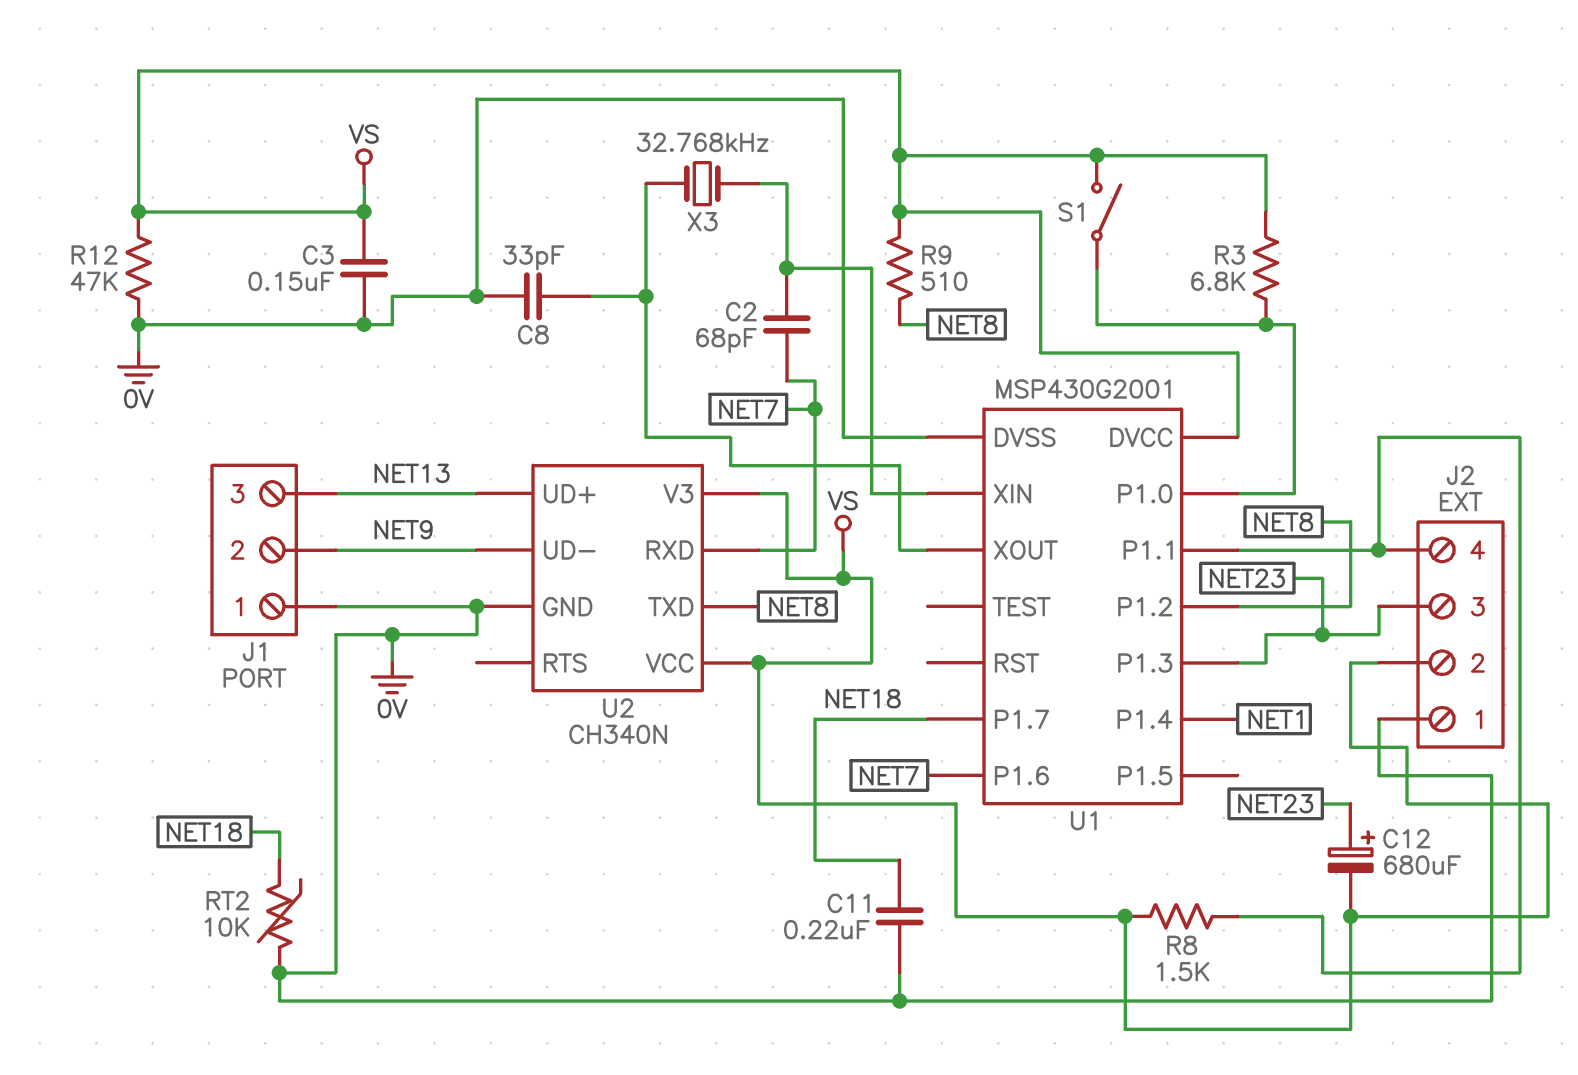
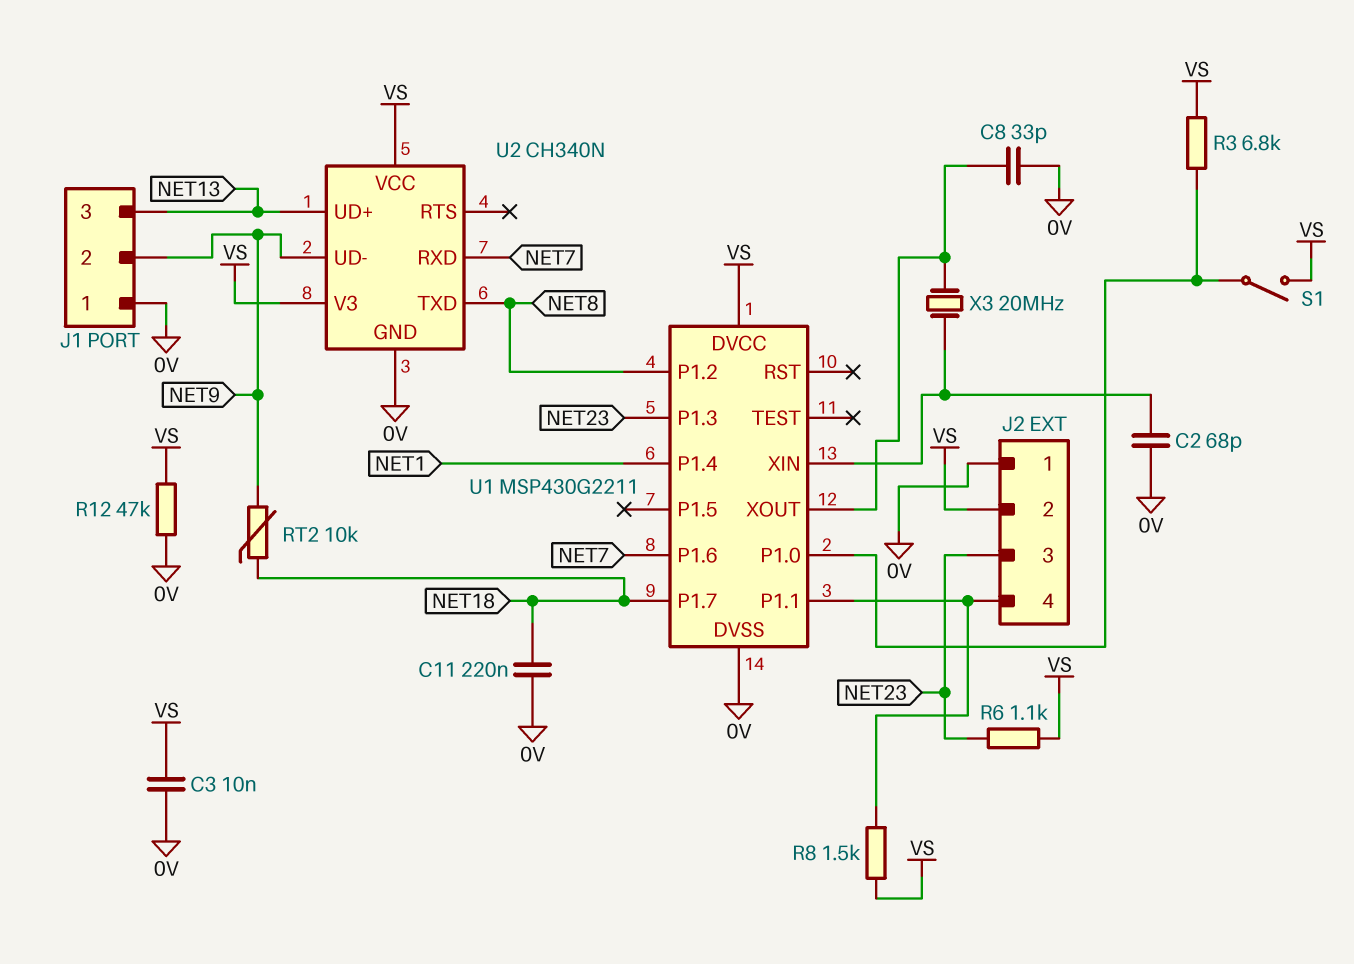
C2: 68pF (NET7, U1/XIN) -> 68pF (0V, U1/XIN)
C3: 150nF (0V, VS) -> 10nF (0V, VS)
C12: 680uF (plus NET23, minus VS) -> none
R6: none -> 1.1k (NET23, VS)
R9: 510 (NET8, VS) -> none
RT2: 10k (0V, NET18) -> 10k (NET9, NET18)
U1: MSP430G2001 -> MSP430G2211
X3: 32.768kHz (U1/XIN, U1/XOUT) -> 20MHz (U1/XIN, U1/XOUT)

